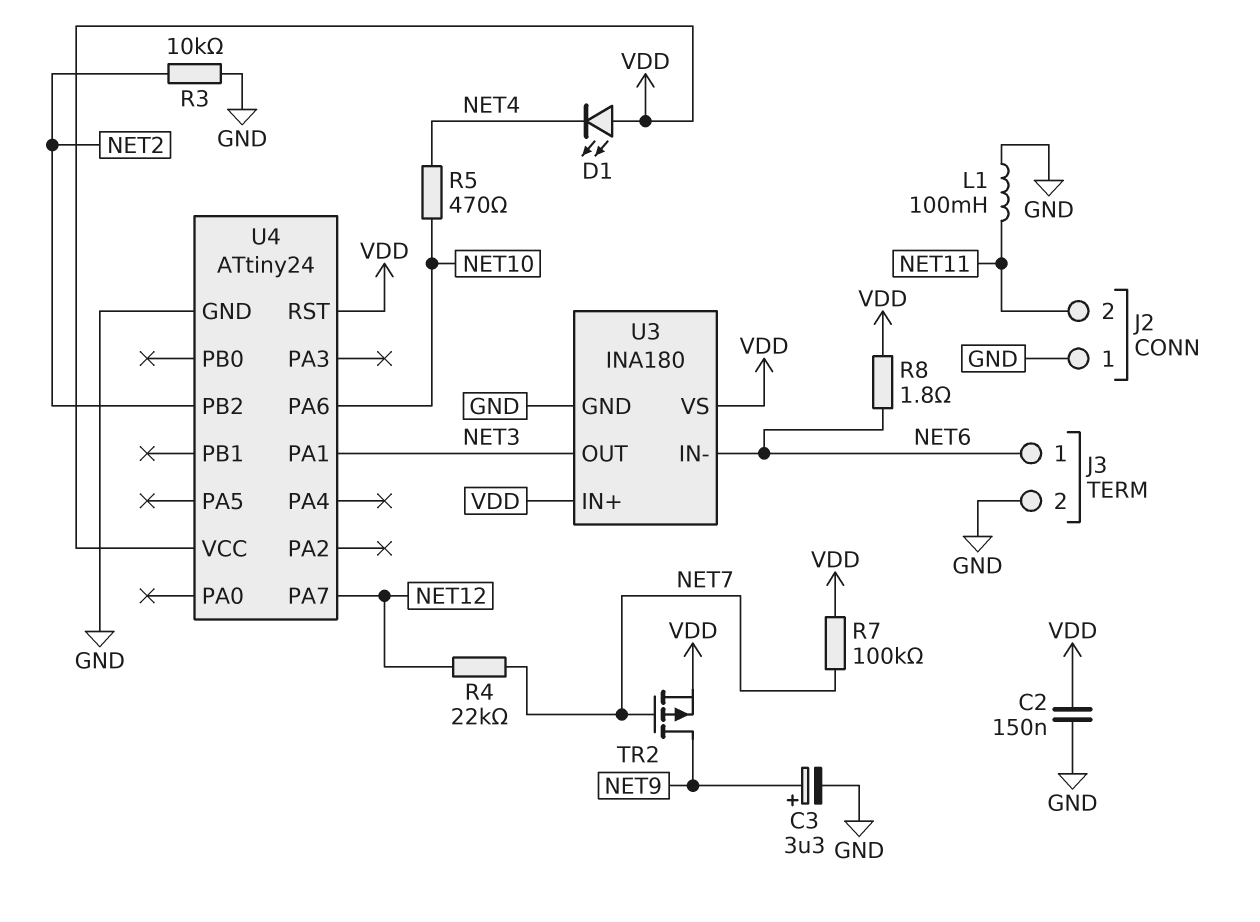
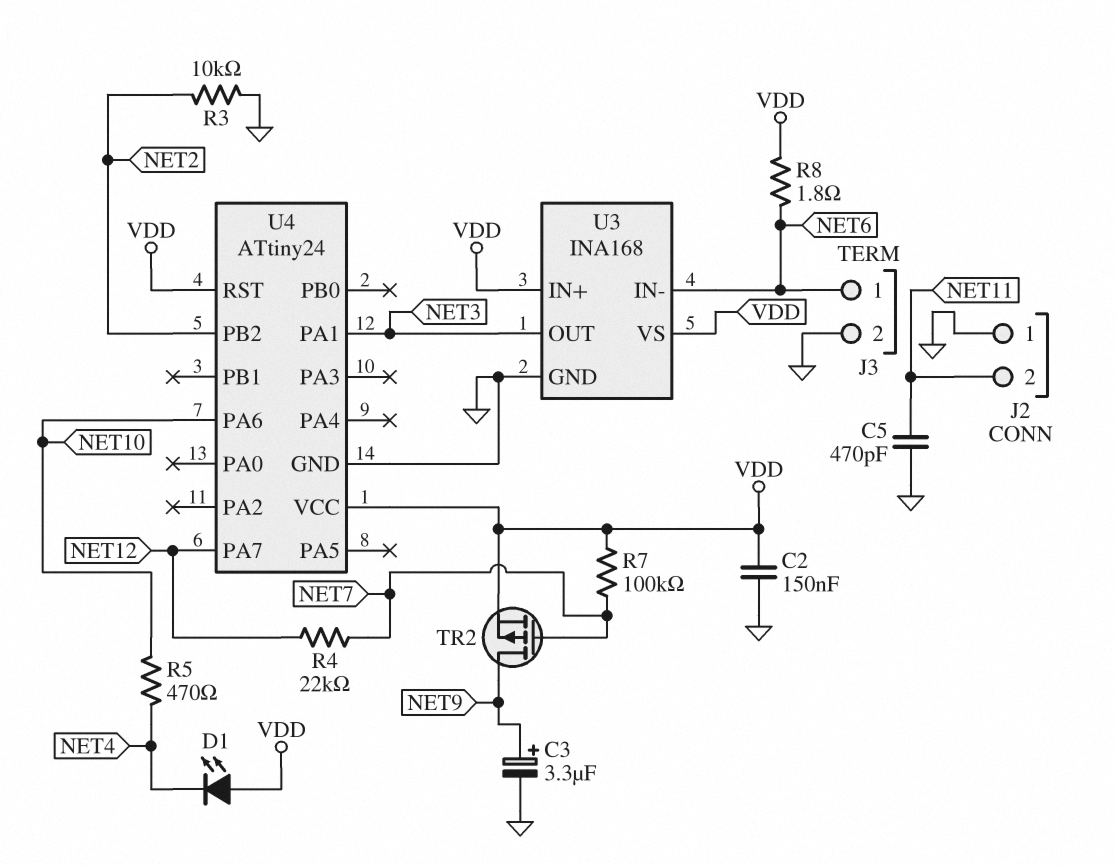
C5: none -> 470pF (GND, NET11)
L1: 100mH (GND, NET11) -> none
U3: INA180 -> INA168

